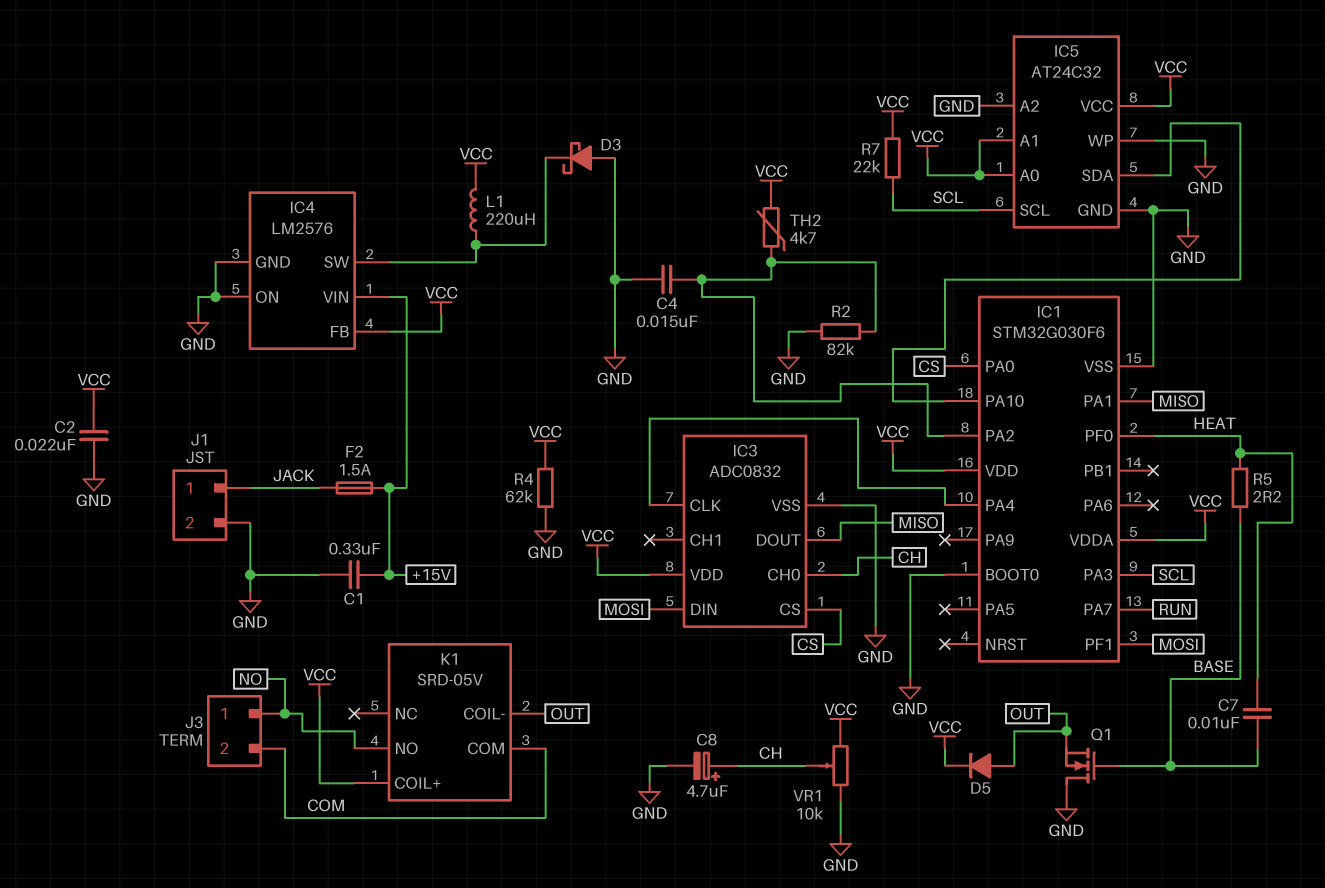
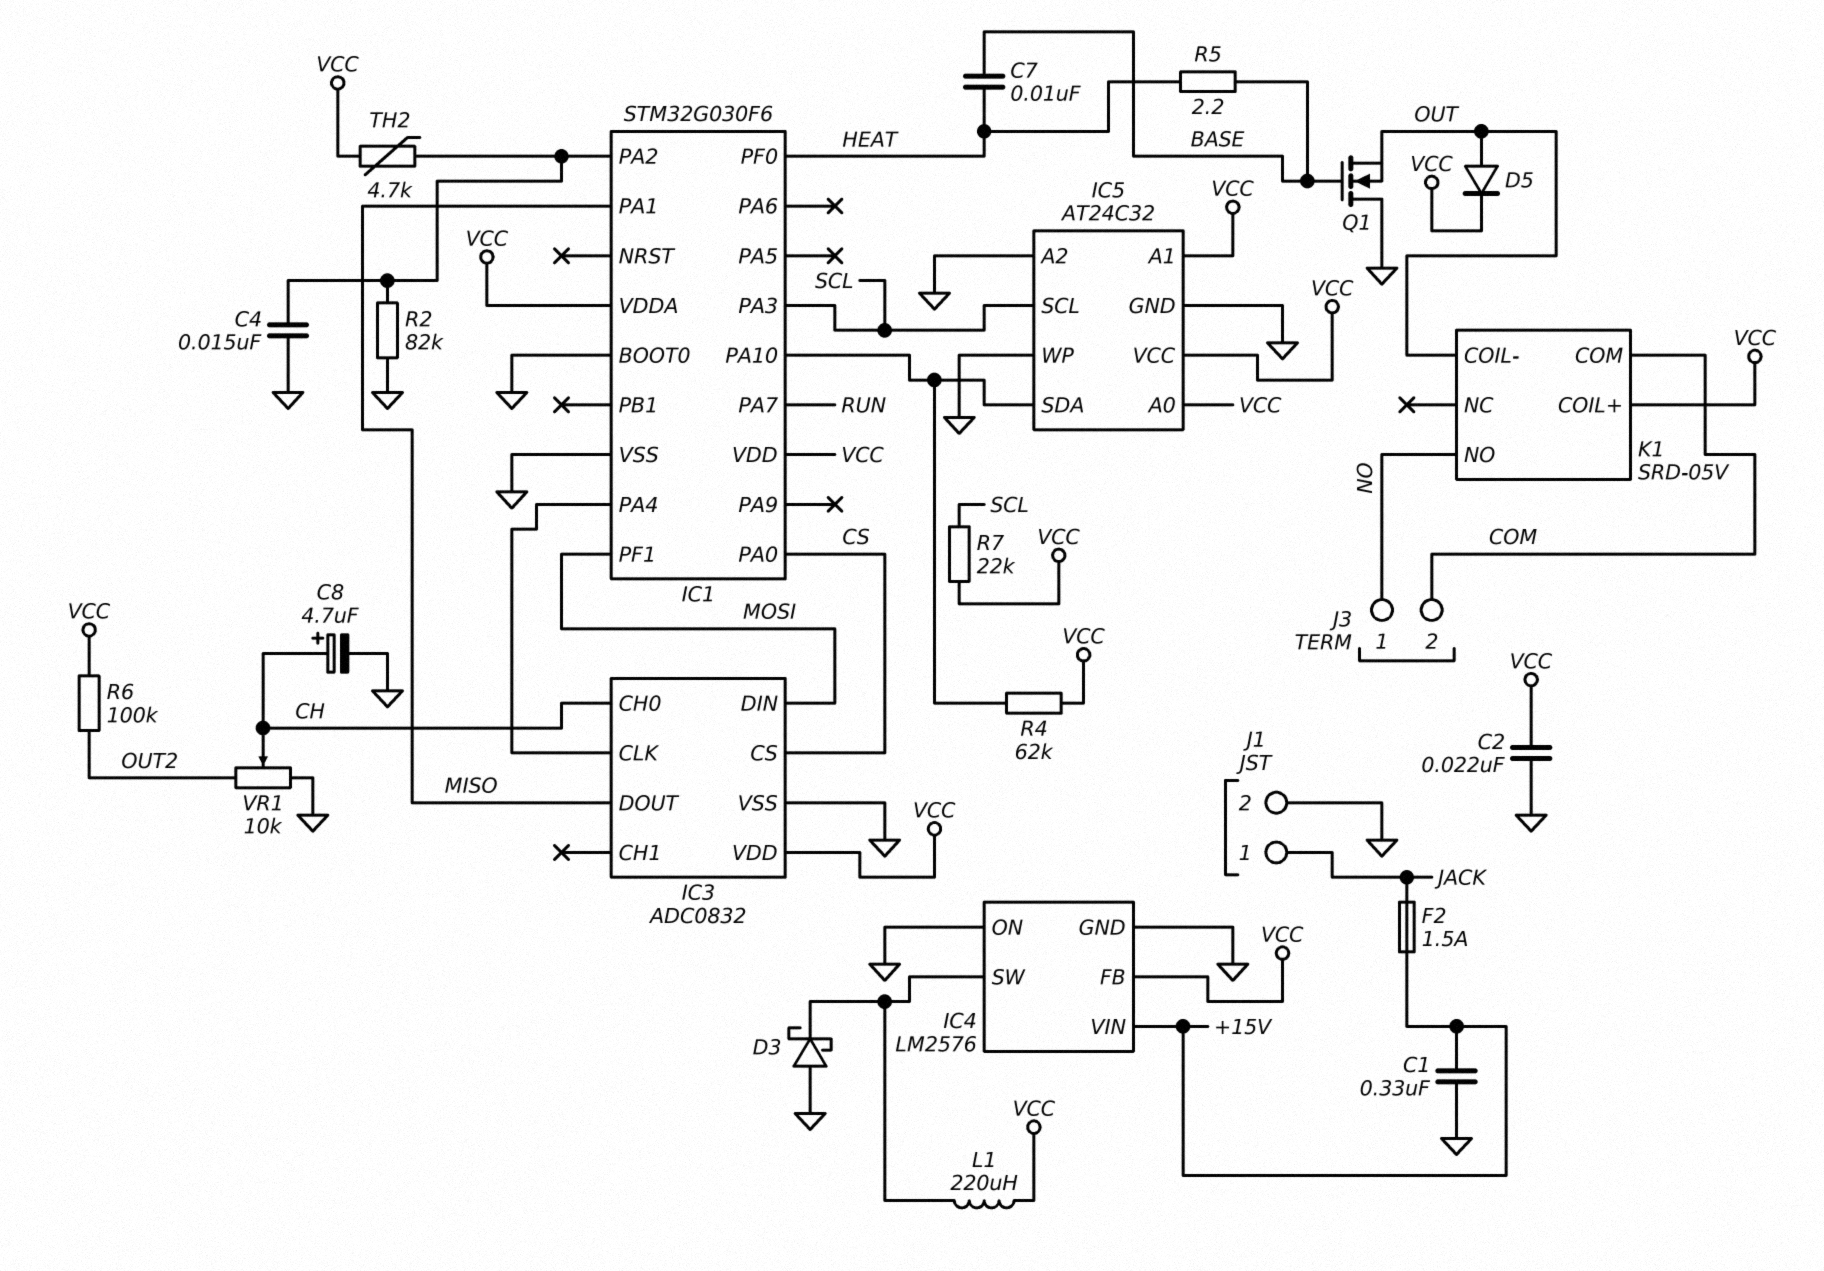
R4: 62k (GND, VCC) -> 62k (IC1/PA10, VCC)
R6: none -> 100k (OUT2, VCC)
VR1: 10k (GND, VCC, wiper CH) -> 10k (GND, OUT2, wiper CH)

